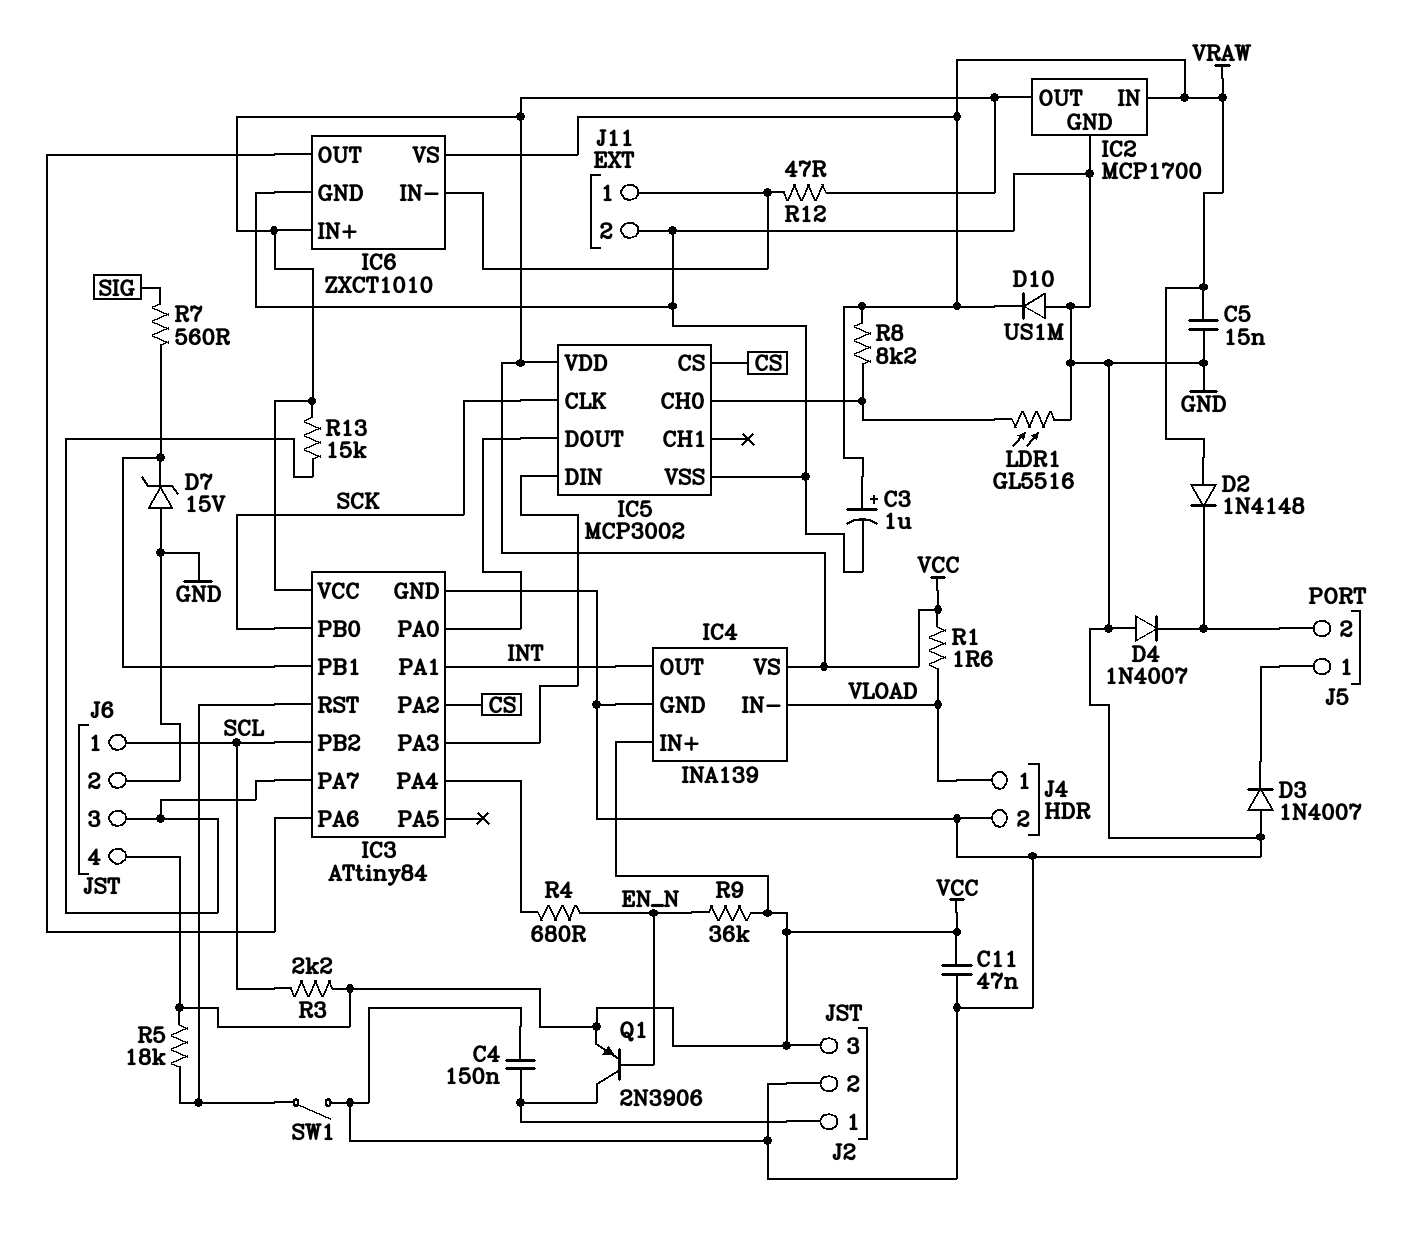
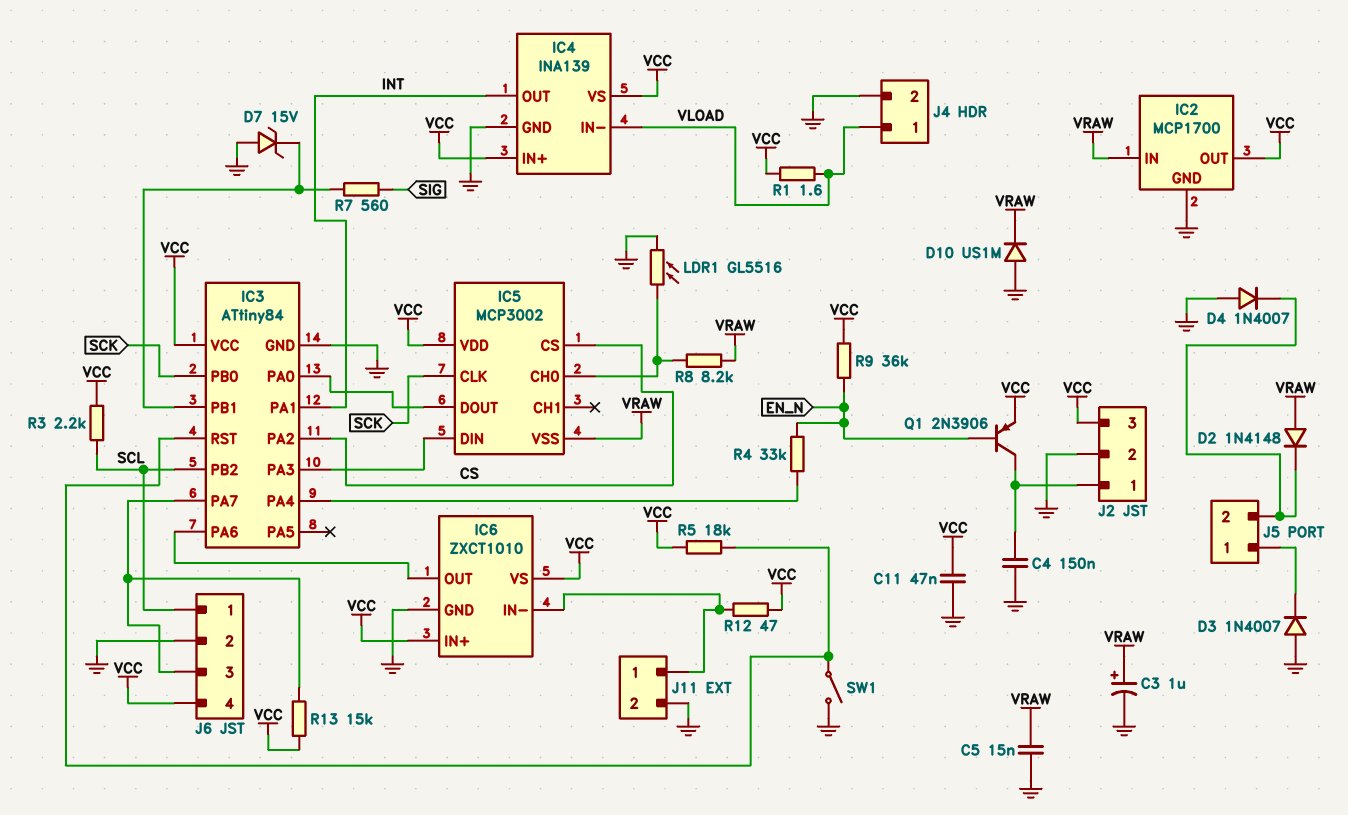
IC5 pin VSS: GND -> VRAW
IC6 pin VS: VRAW -> VCC
R4: 680 (EN_N, IC3/PA4) -> 33k (EN_N, IC3/PA4)

